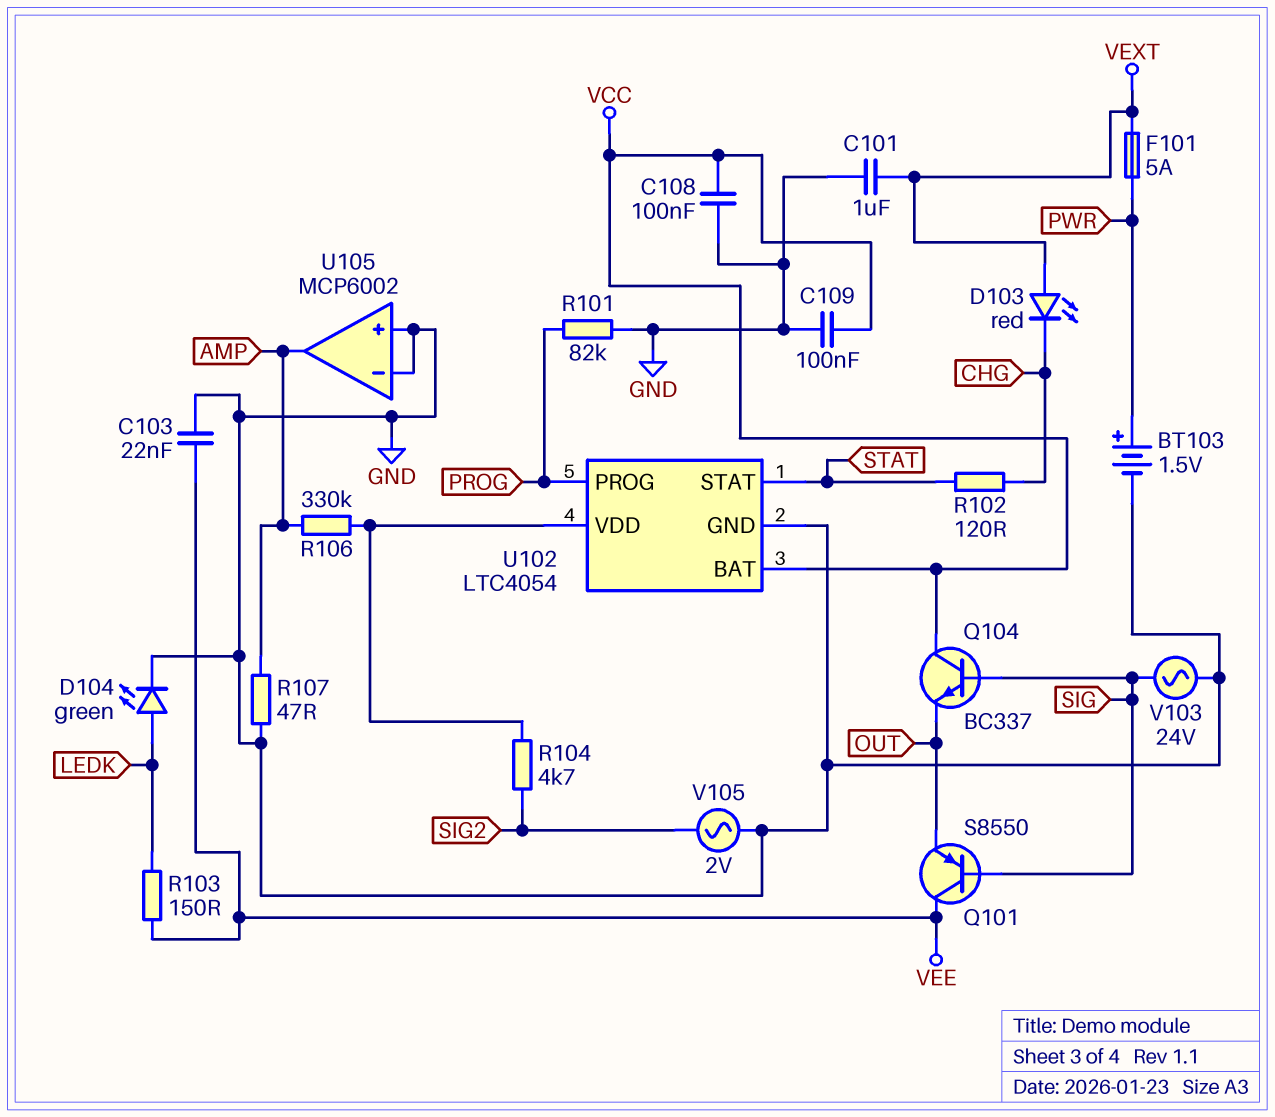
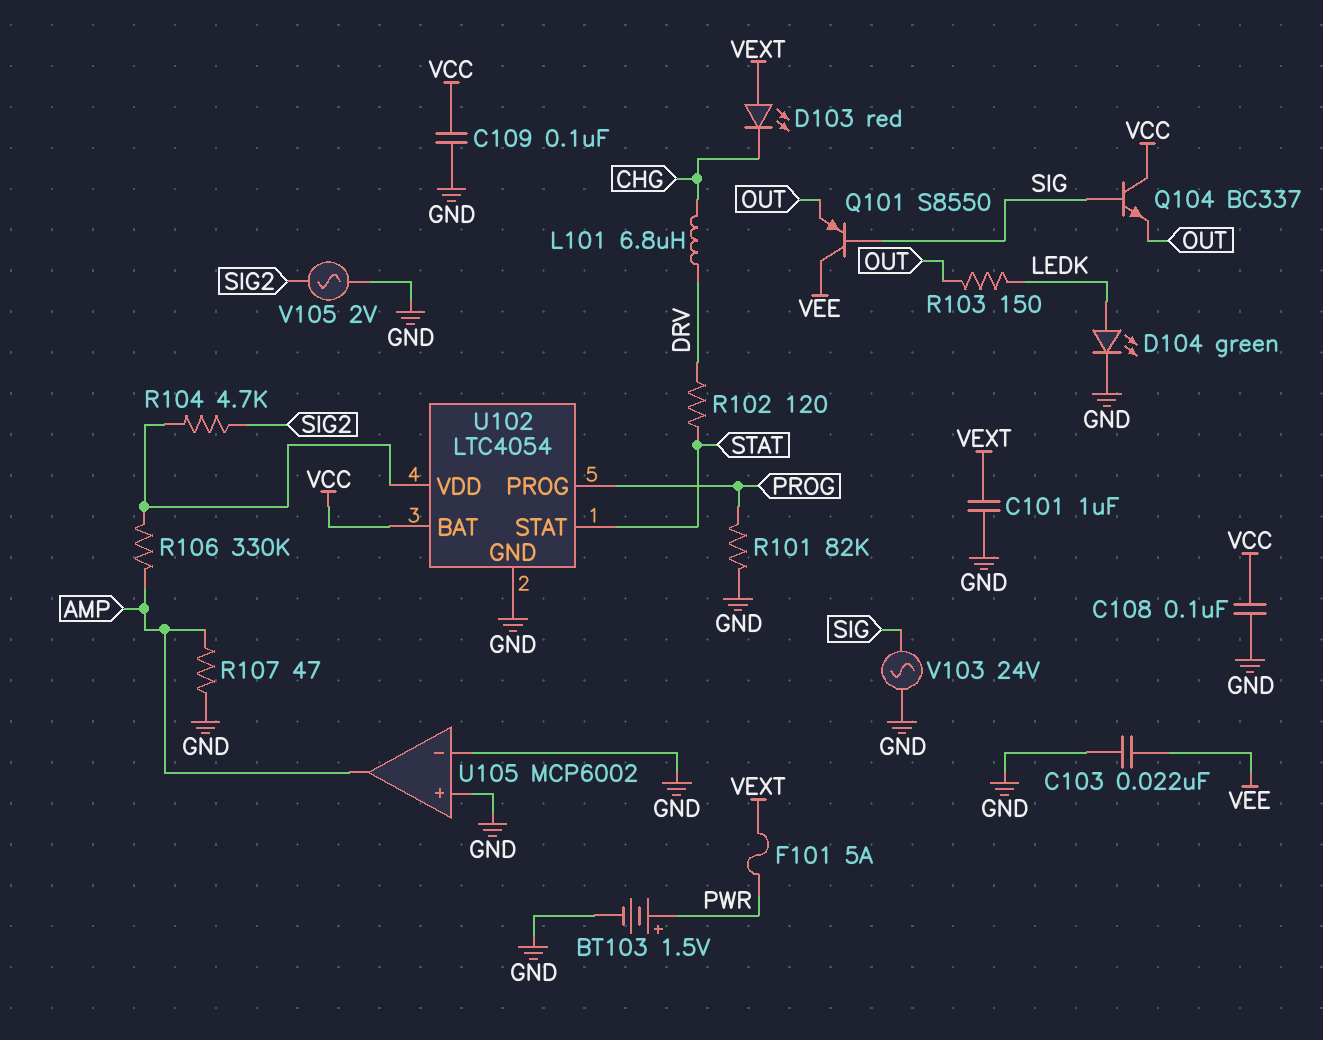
L101: none -> 6.8uH (CHG, DRV)
R102: 120 (CHG, STAT) -> 120 (DRV, STAT)
R103: 150 (LEDK, VEE) -> 150 (LEDK, OUT)

